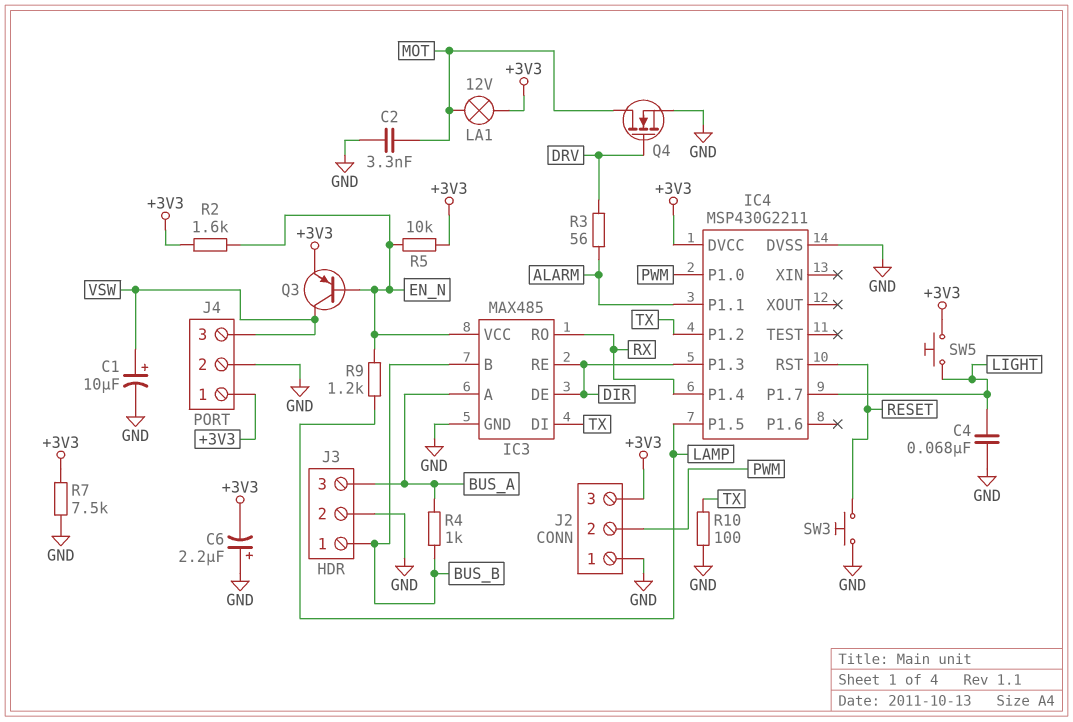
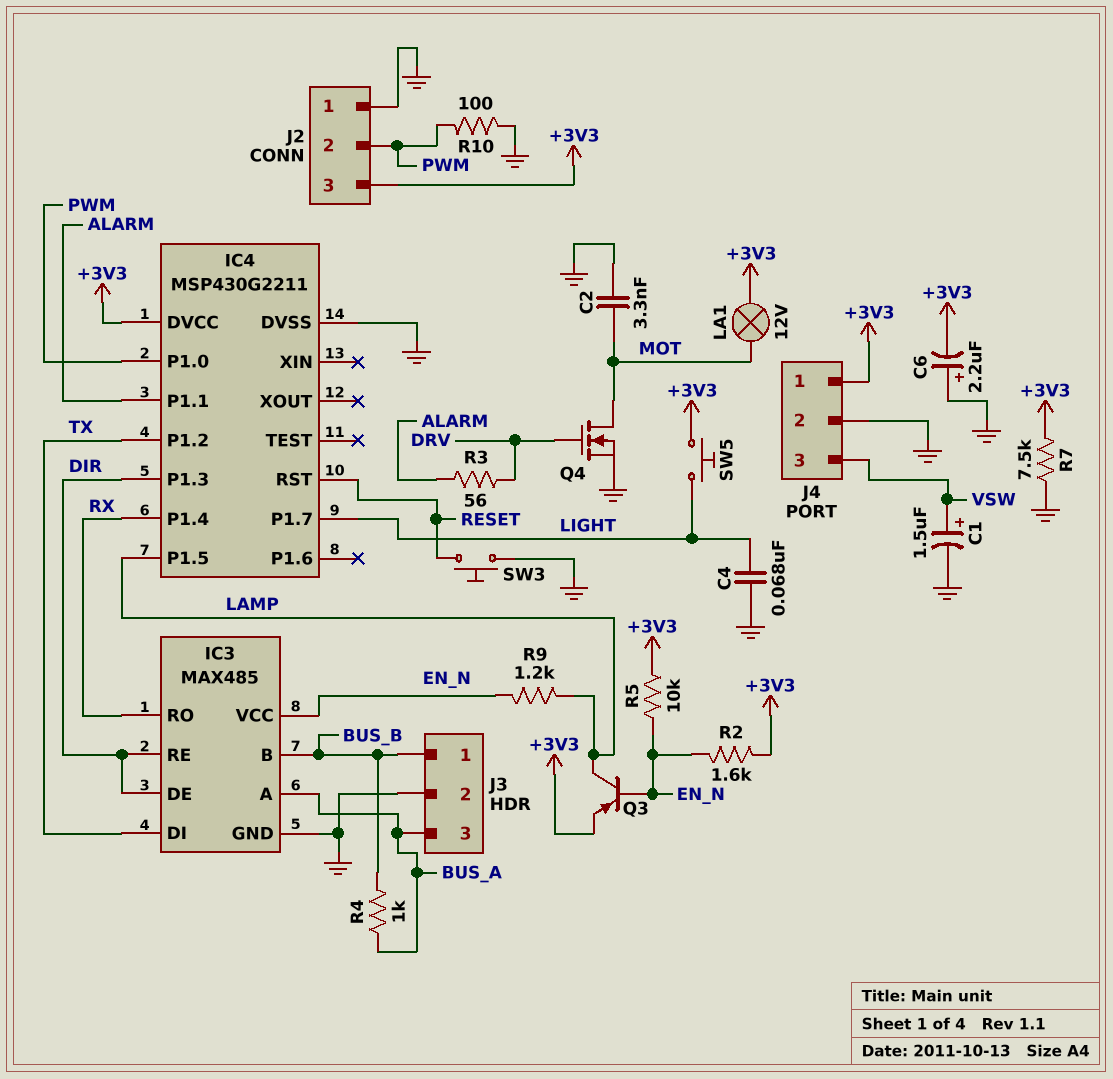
C1: 10uF (plus VSW, minus GND) -> 1.5uF (plus VSW, minus GND)
Q3: PNP (B EN_N, C VSW, E +3V3) -> PNP (B EN_N, C LAMP, E +3V3)
R10: 100 (GND, TX) -> 100 (GND, PWM)

